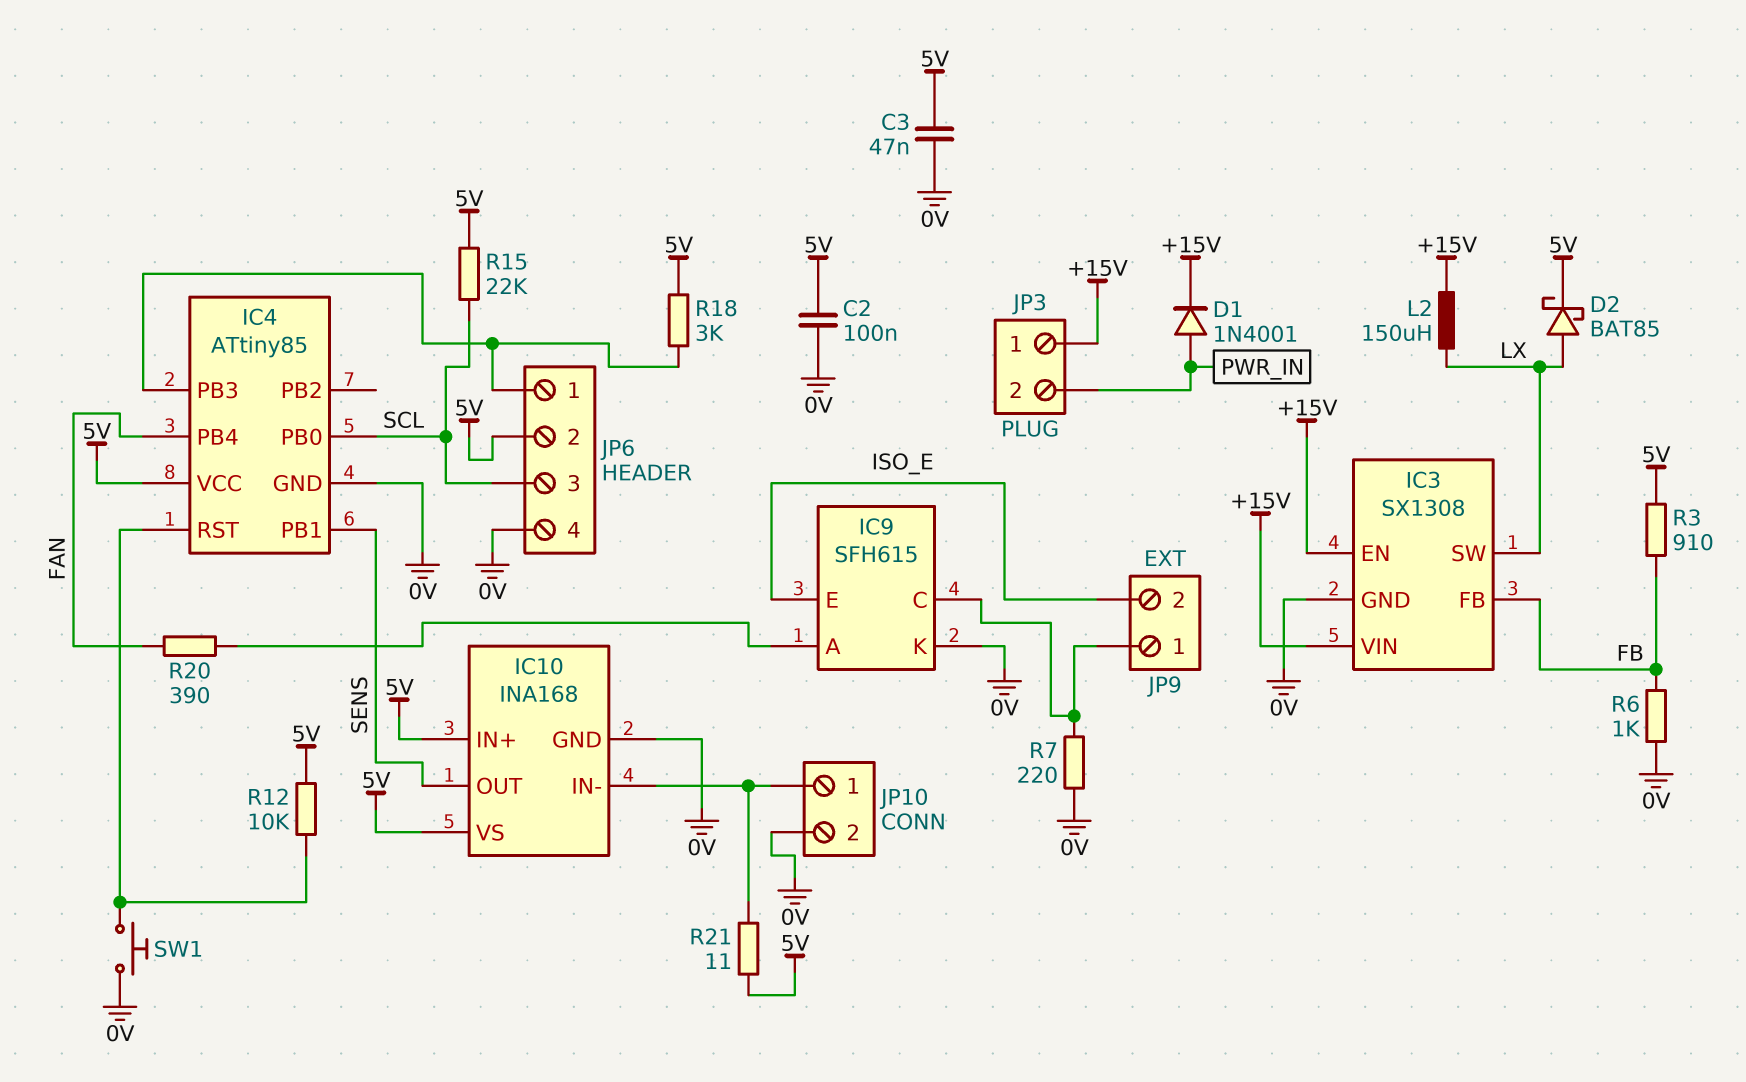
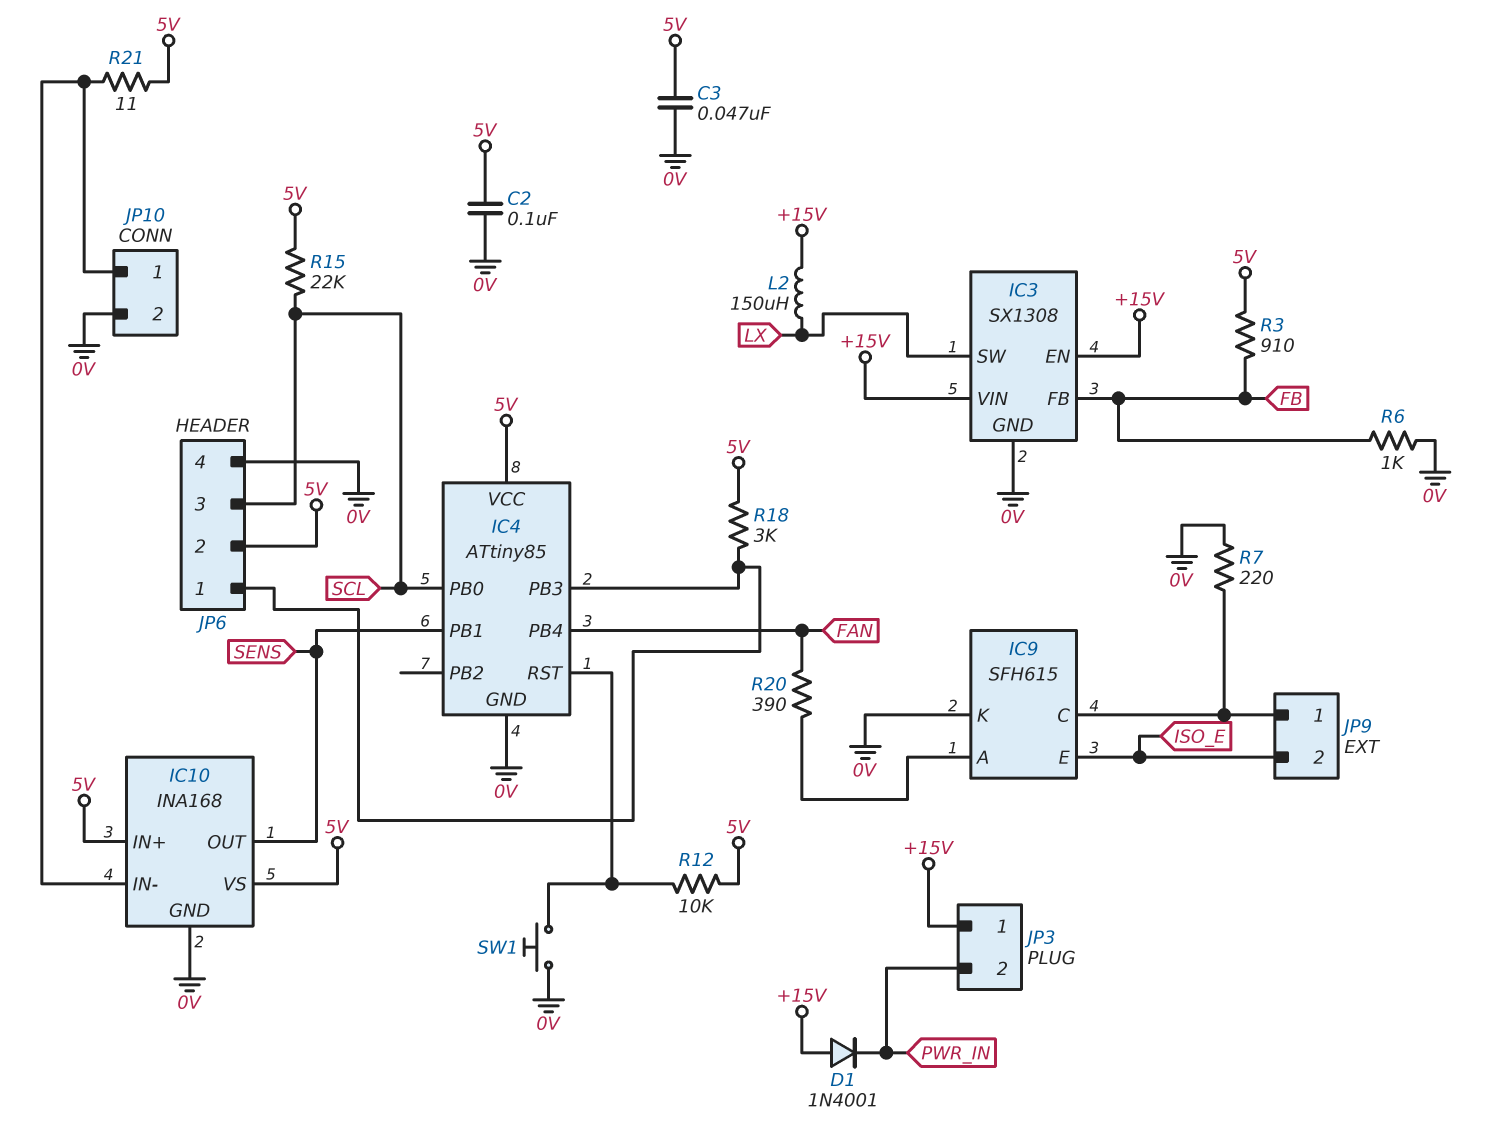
D1: diode 1N4001 (A PWR_IN, K +15V) -> diode 1N4001 (A +15V, K PWR_IN)
D2: schottky BAT85 (A LX, K 5V) -> none

